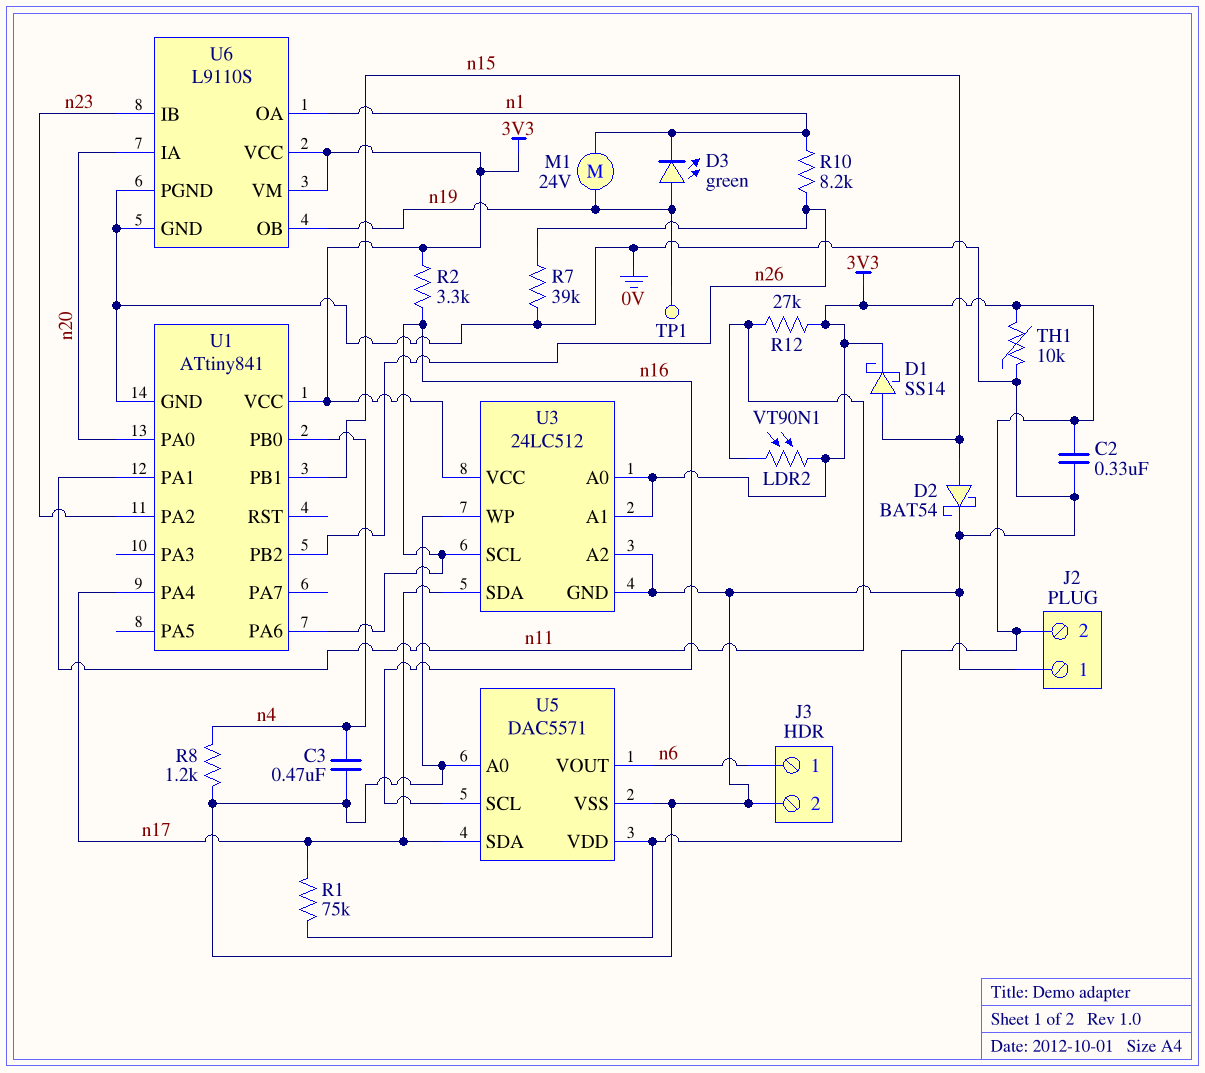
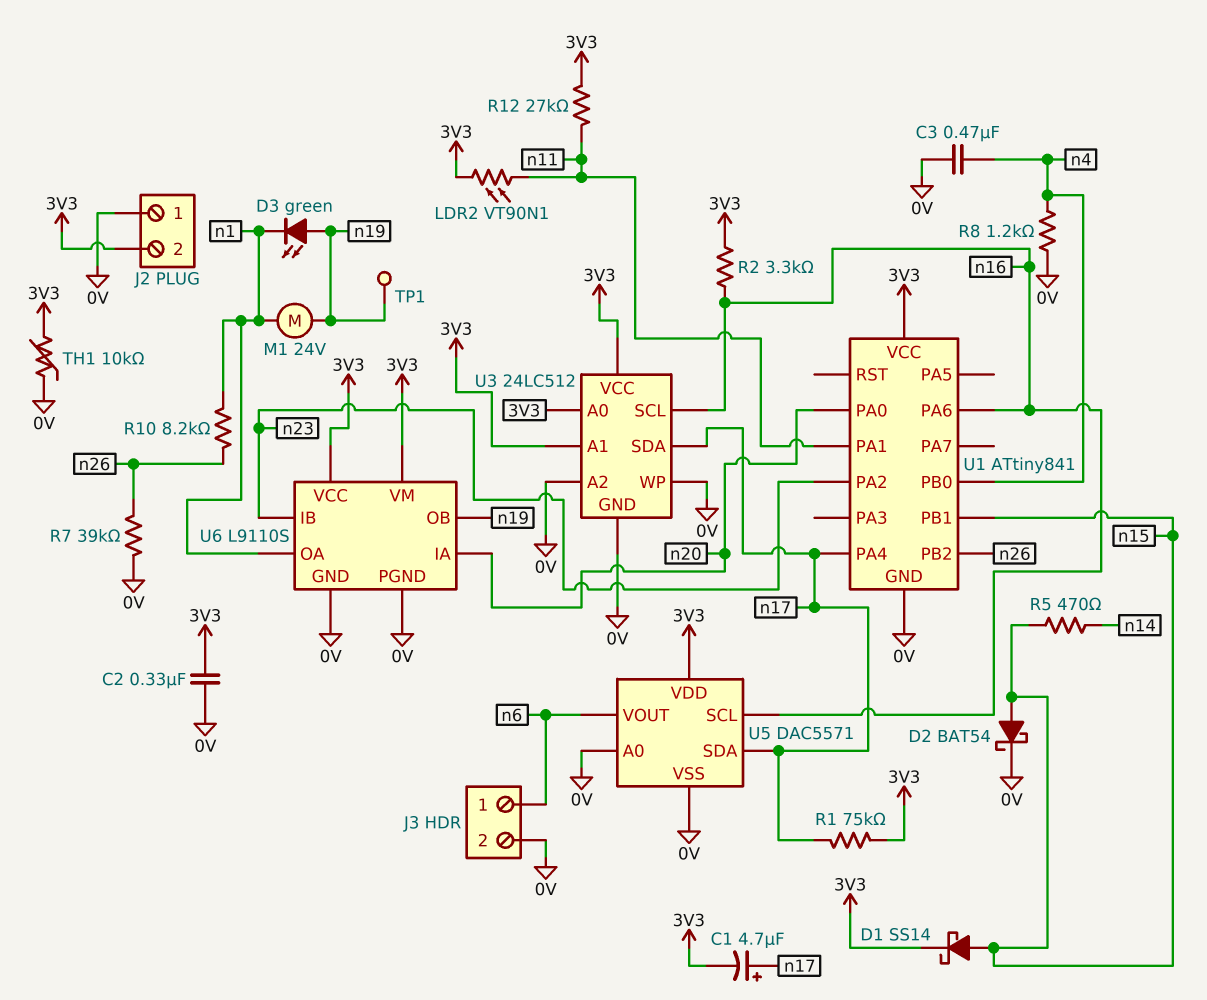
C1: none -> 4.7uF (plus n17, minus 3V3)
R5: none -> 470 (n14, n15)

